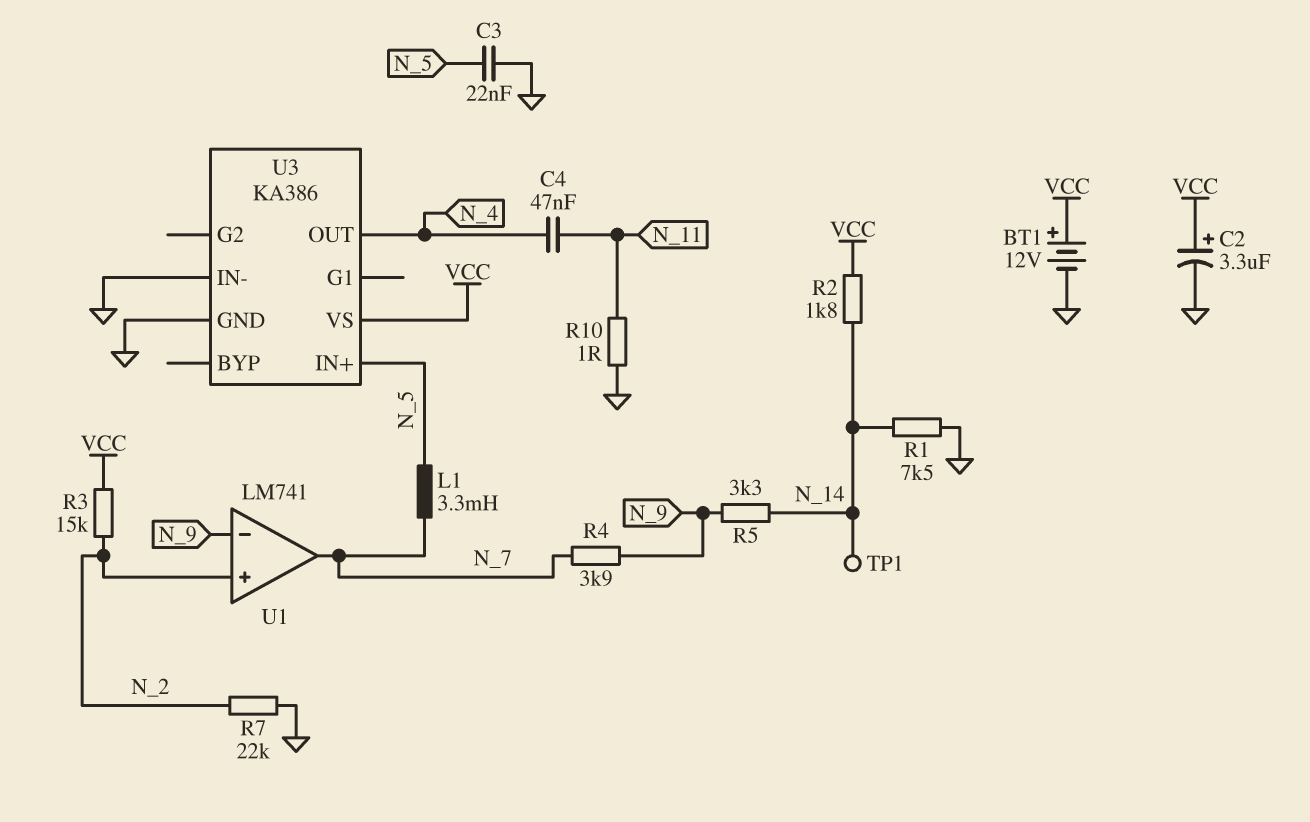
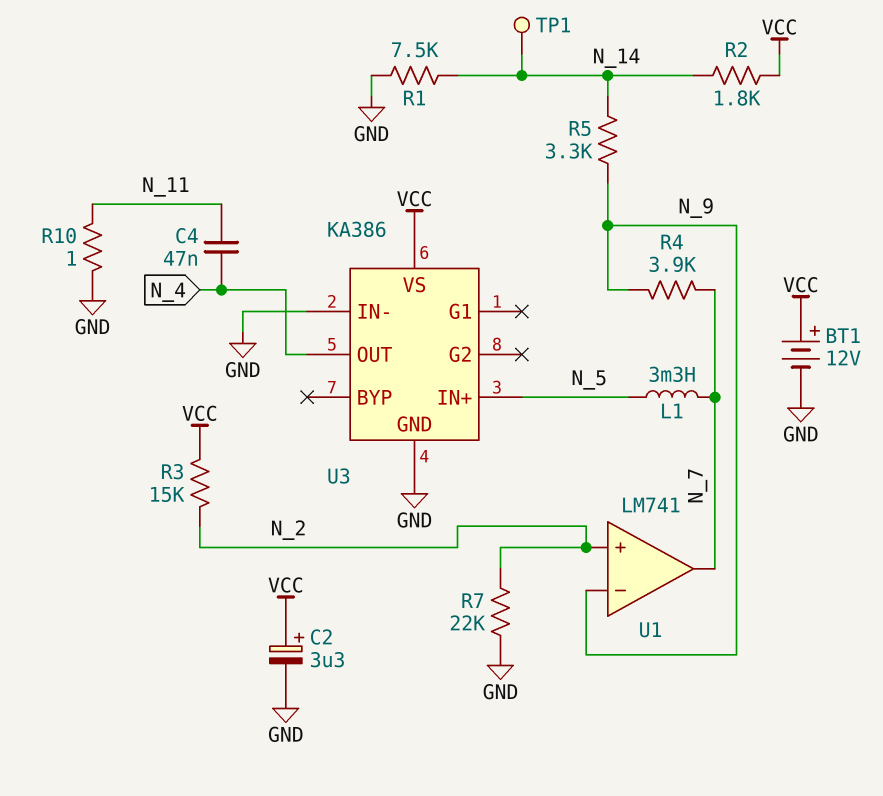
C3: 22nF (GND, N_5) -> none

